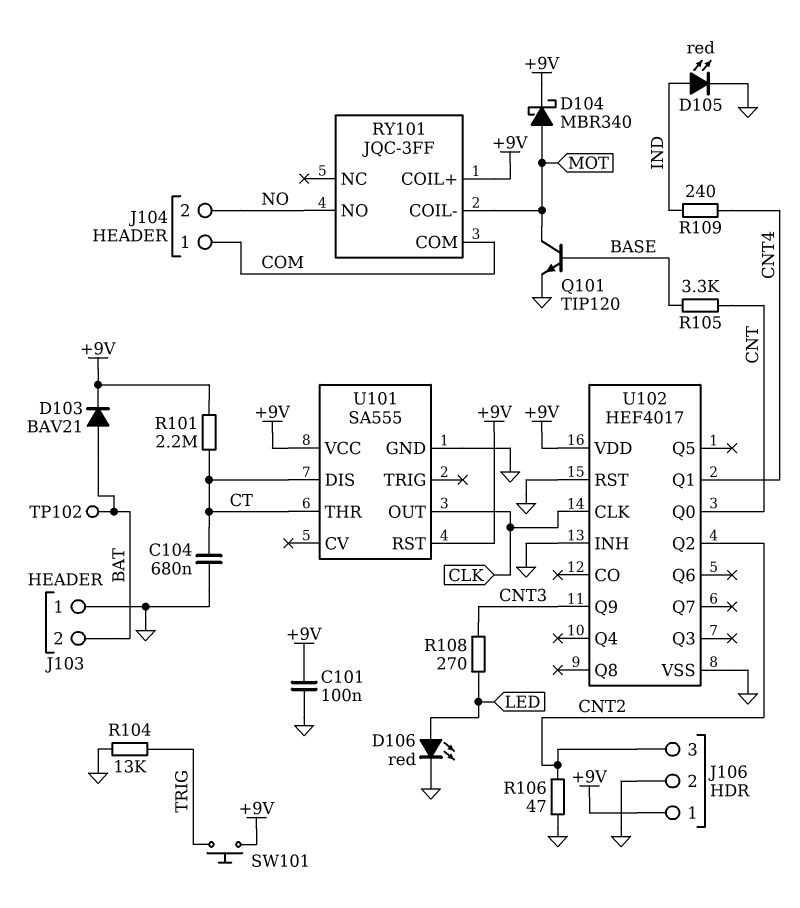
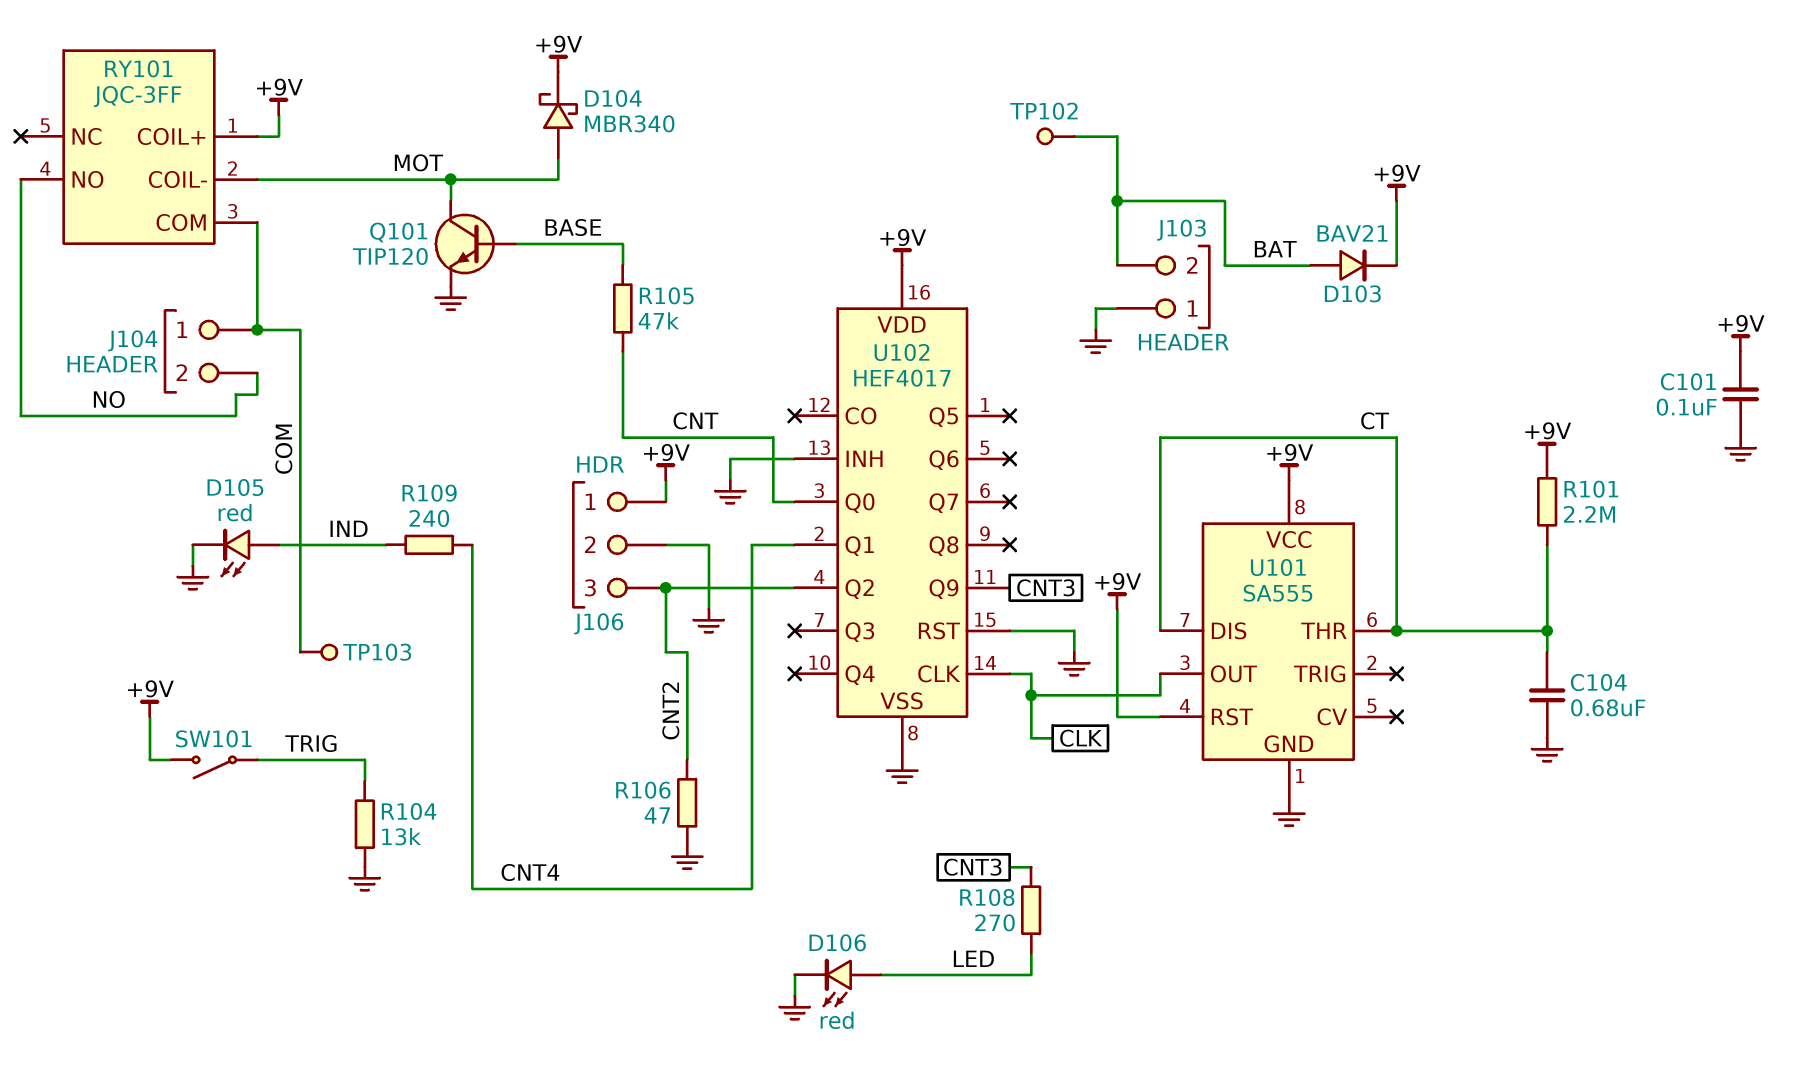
R105: 3.3k (BASE, CNT) -> 47k (BASE, CNT)
SW101: button (+9V, TRIG) -> switch (+9V, TRIG)
TP103: none -> test point (COM)

